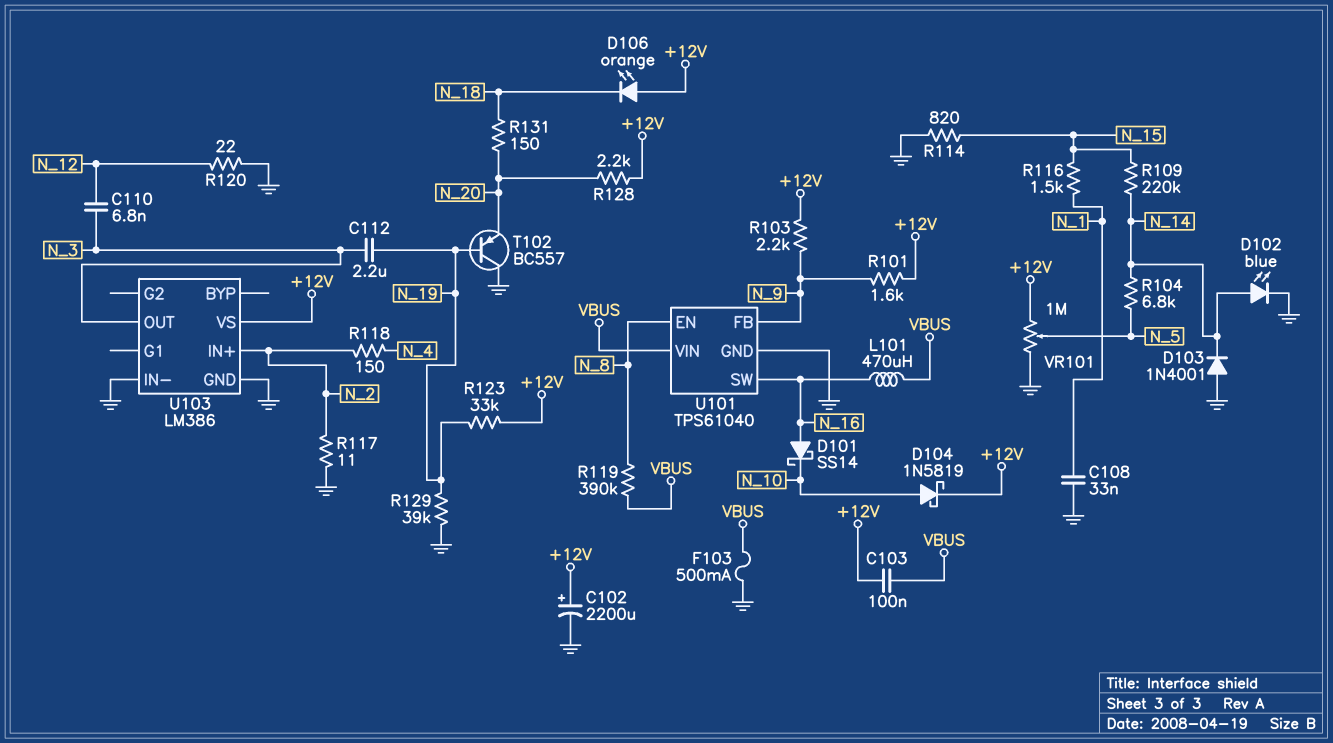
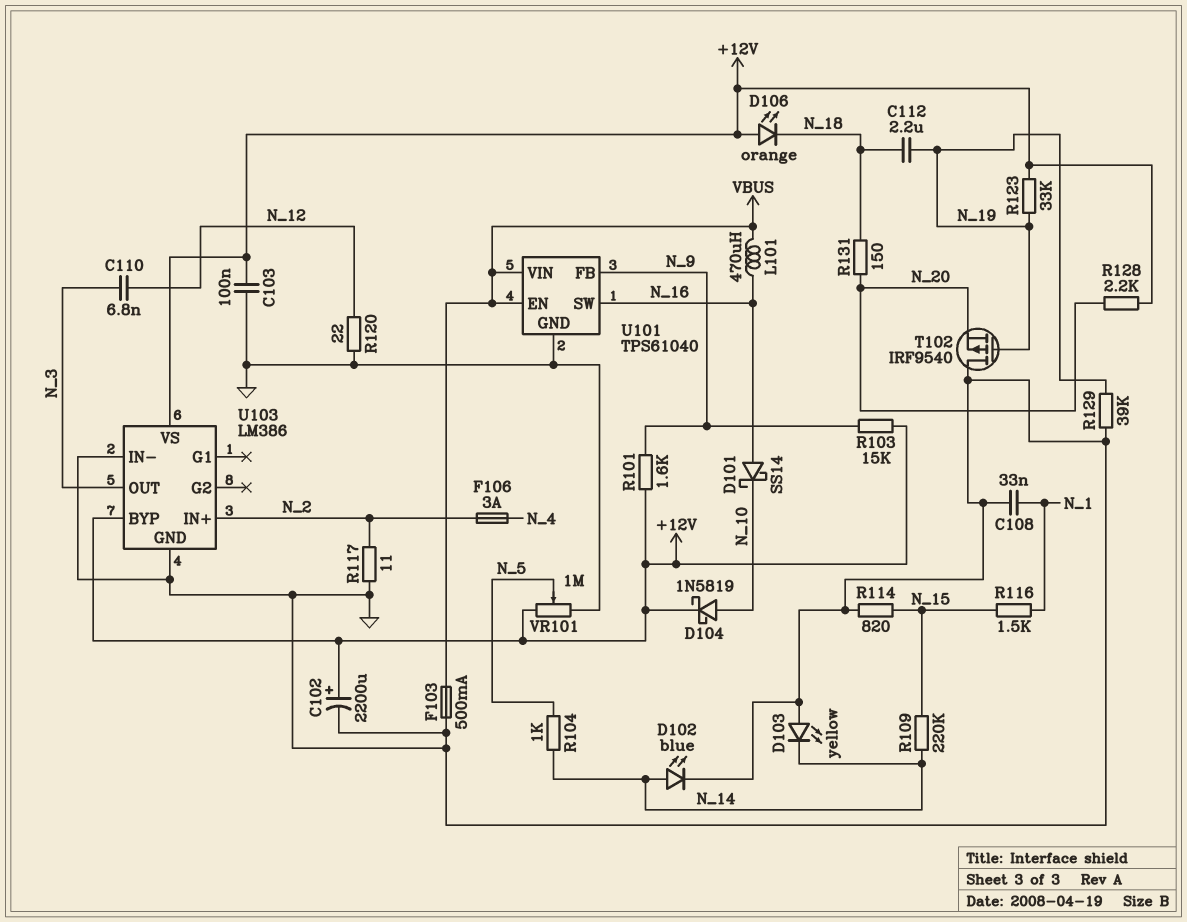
C103: 100nF (+12V, VBUS) -> 100nF (+12V, GND)
C112: 2.2uF (N_3, N_19) -> 2.2uF (N_18, N_19)
D103: diode 1N4001 (A GND, K N_14) -> LED yellow (A GND, K N_14)
F106: none -> 3A (N_2, N_4)
R103: 2.2k (+12V, N_9) -> 15k (+12V, N_9)
R104: 6.8k (N_5, N_14) -> 1k (N_5, N_14)
R118: 150 (N_2, N_4) -> none
R119: 390k (N_8, VBUS) -> none
T102: PNP BC557 (B N_19, C GND, E N_20) -> PMOS IRF9540 (G N_19, D GND, S N_20)
U101 pin EN: N_8 -> VBUS
U103 pin BYP: none -> +12V

